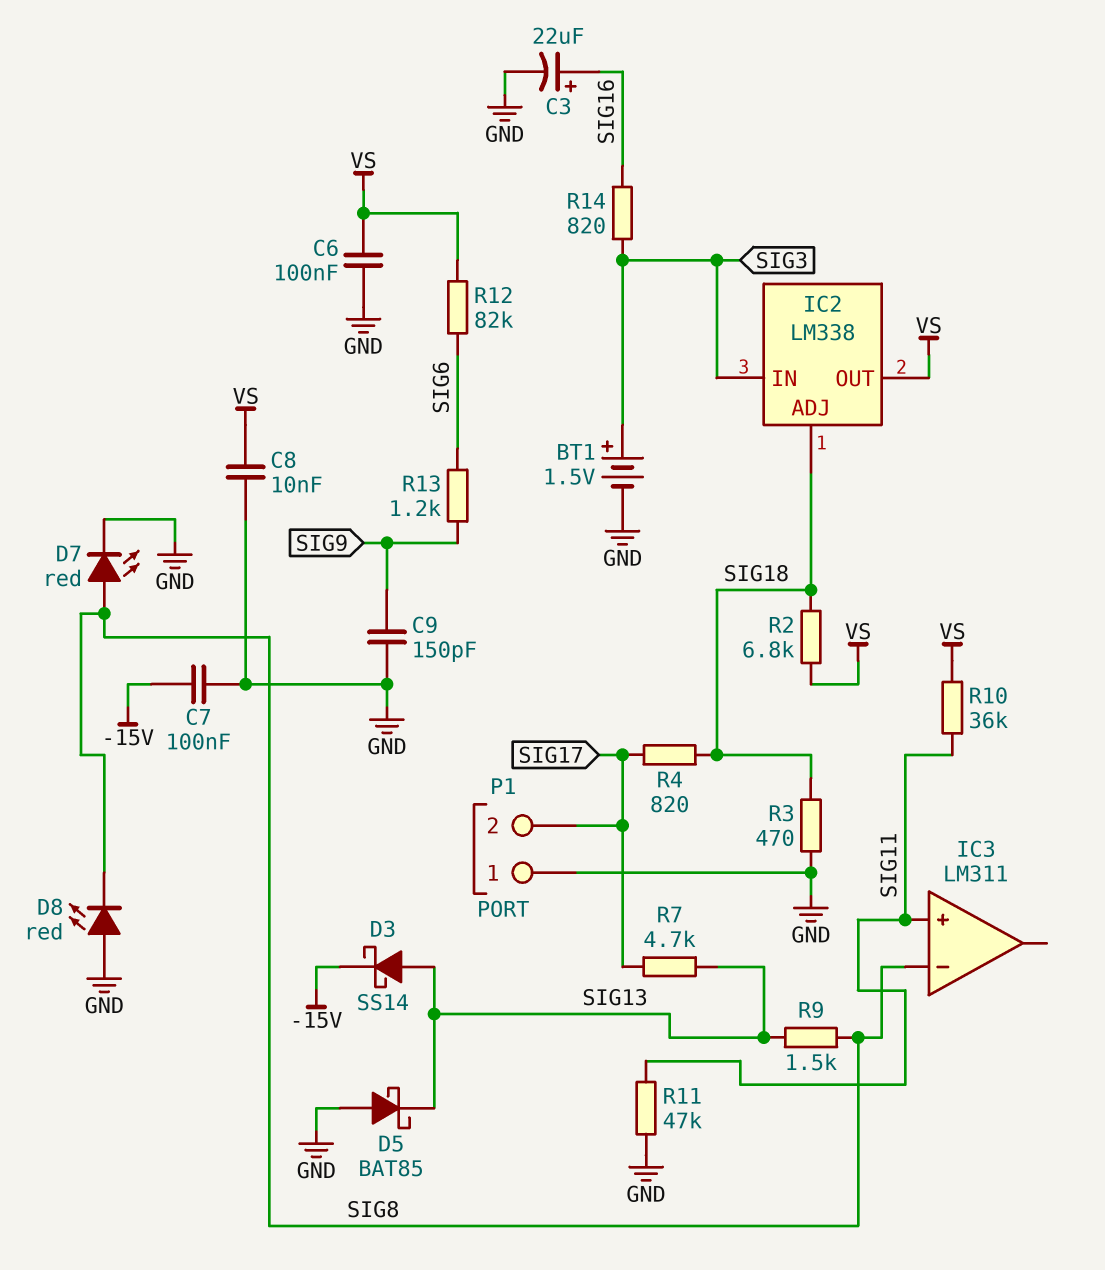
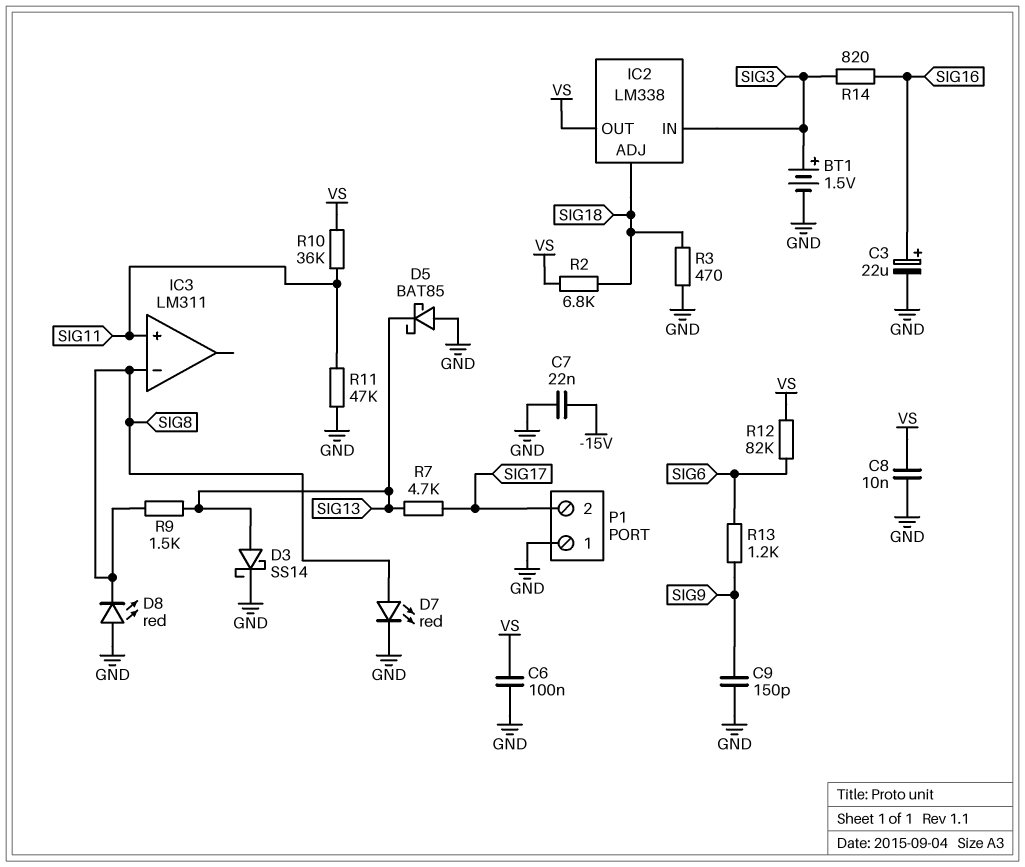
C7: 100nF (-15V, GND) -> 22nF (-15V, GND)
D3: schottky SS14 (A SIG13, K -15V) -> schottky SS14 (A SIG13, K GND)
R4: 820 (SIG17, SIG18) -> none

